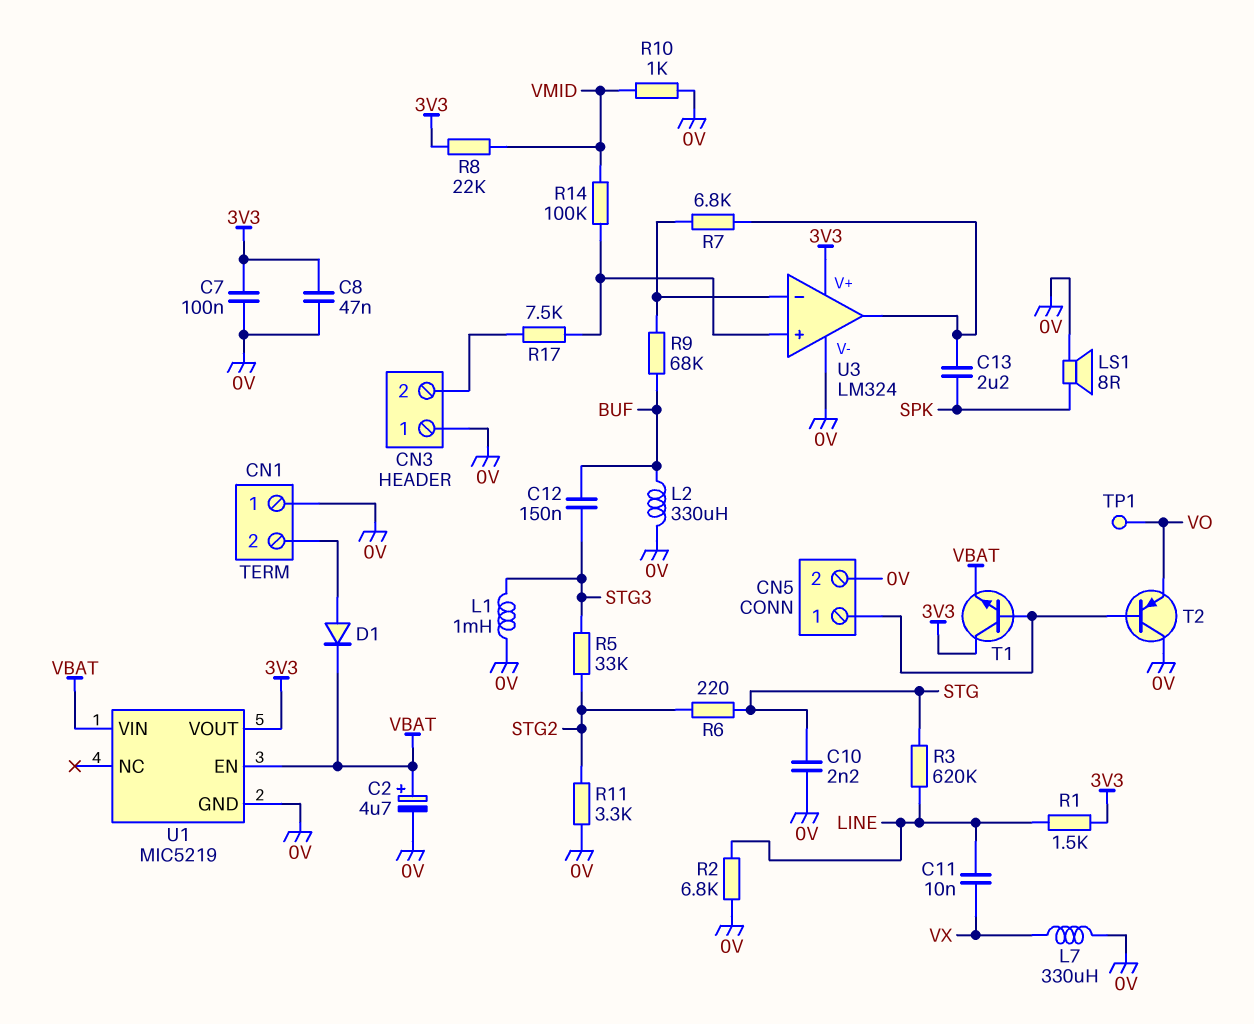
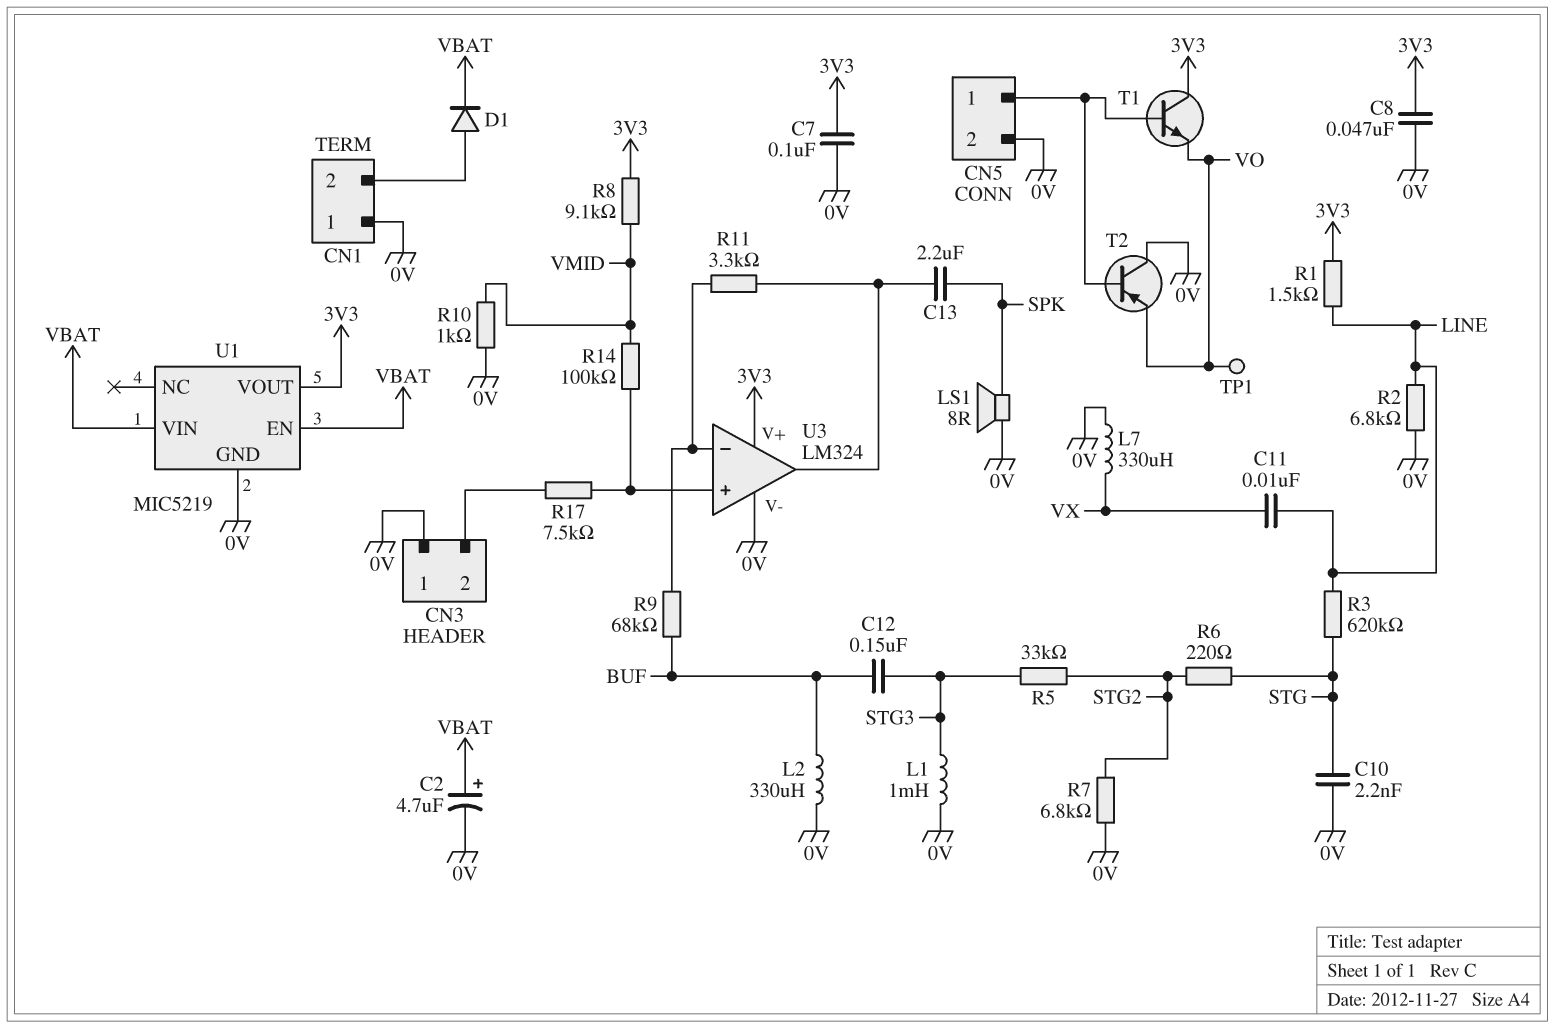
R7: 6.8k (U3/in-, U3/out) -> 6.8k (0V, STG2)
R8: 22k (3V3, VMID) -> 9.1k (3V3, VMID)
R11: 3.3k (0V, STG2) -> 3.3k (U3/in-, U3/out)
T1: NPN (B CN5/1, C 3V3, E VBAT) -> NPN (B CN5/1, C 3V3, E VO)

